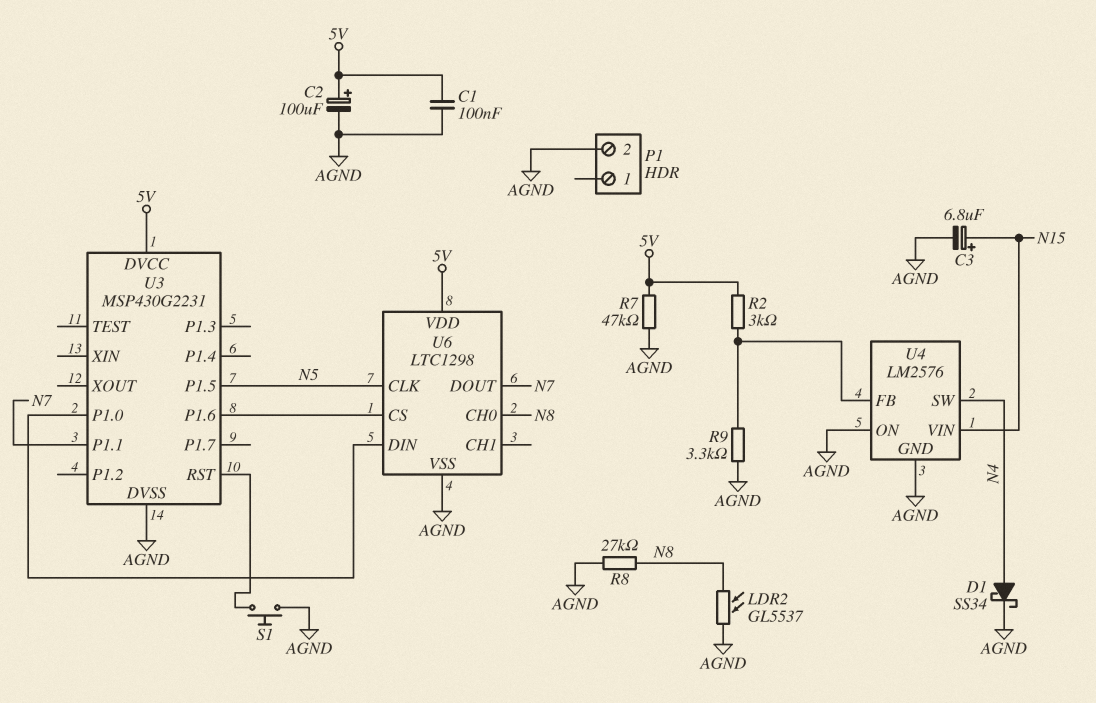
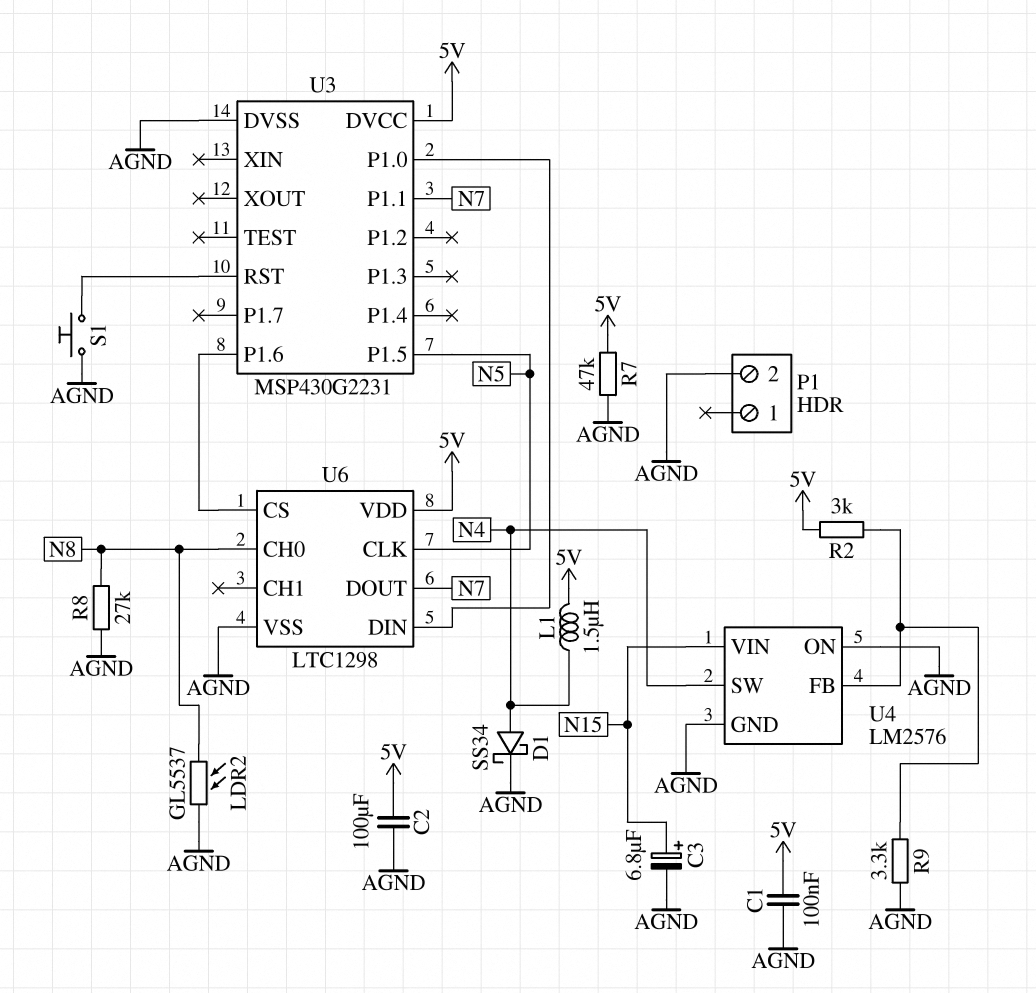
C2: 100uF (plus 5V, minus AGND) -> 100uF (5V, AGND)
L1: none -> 1.5uH (5V, N4)

